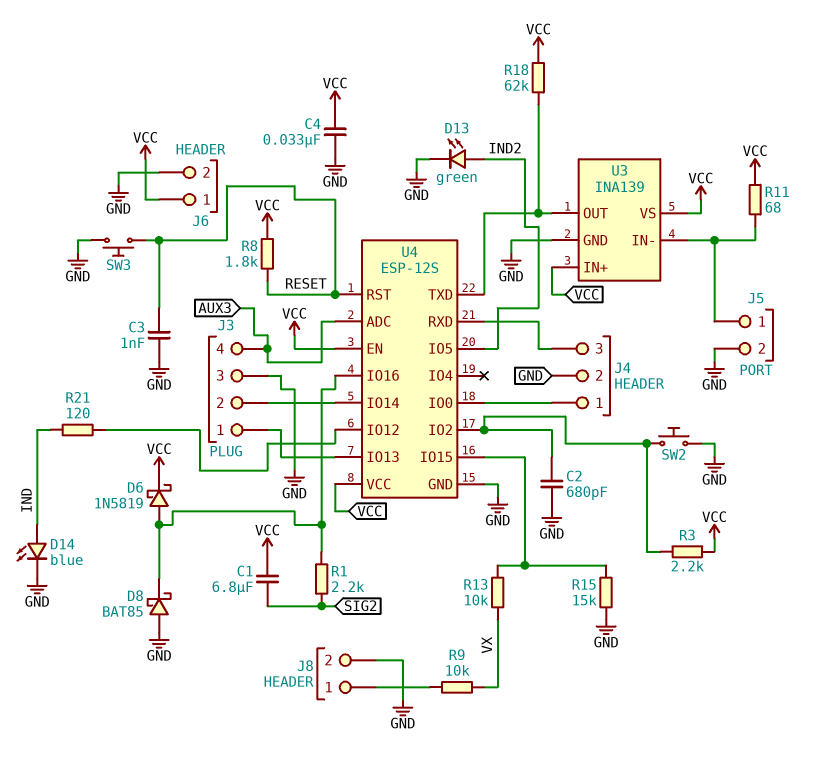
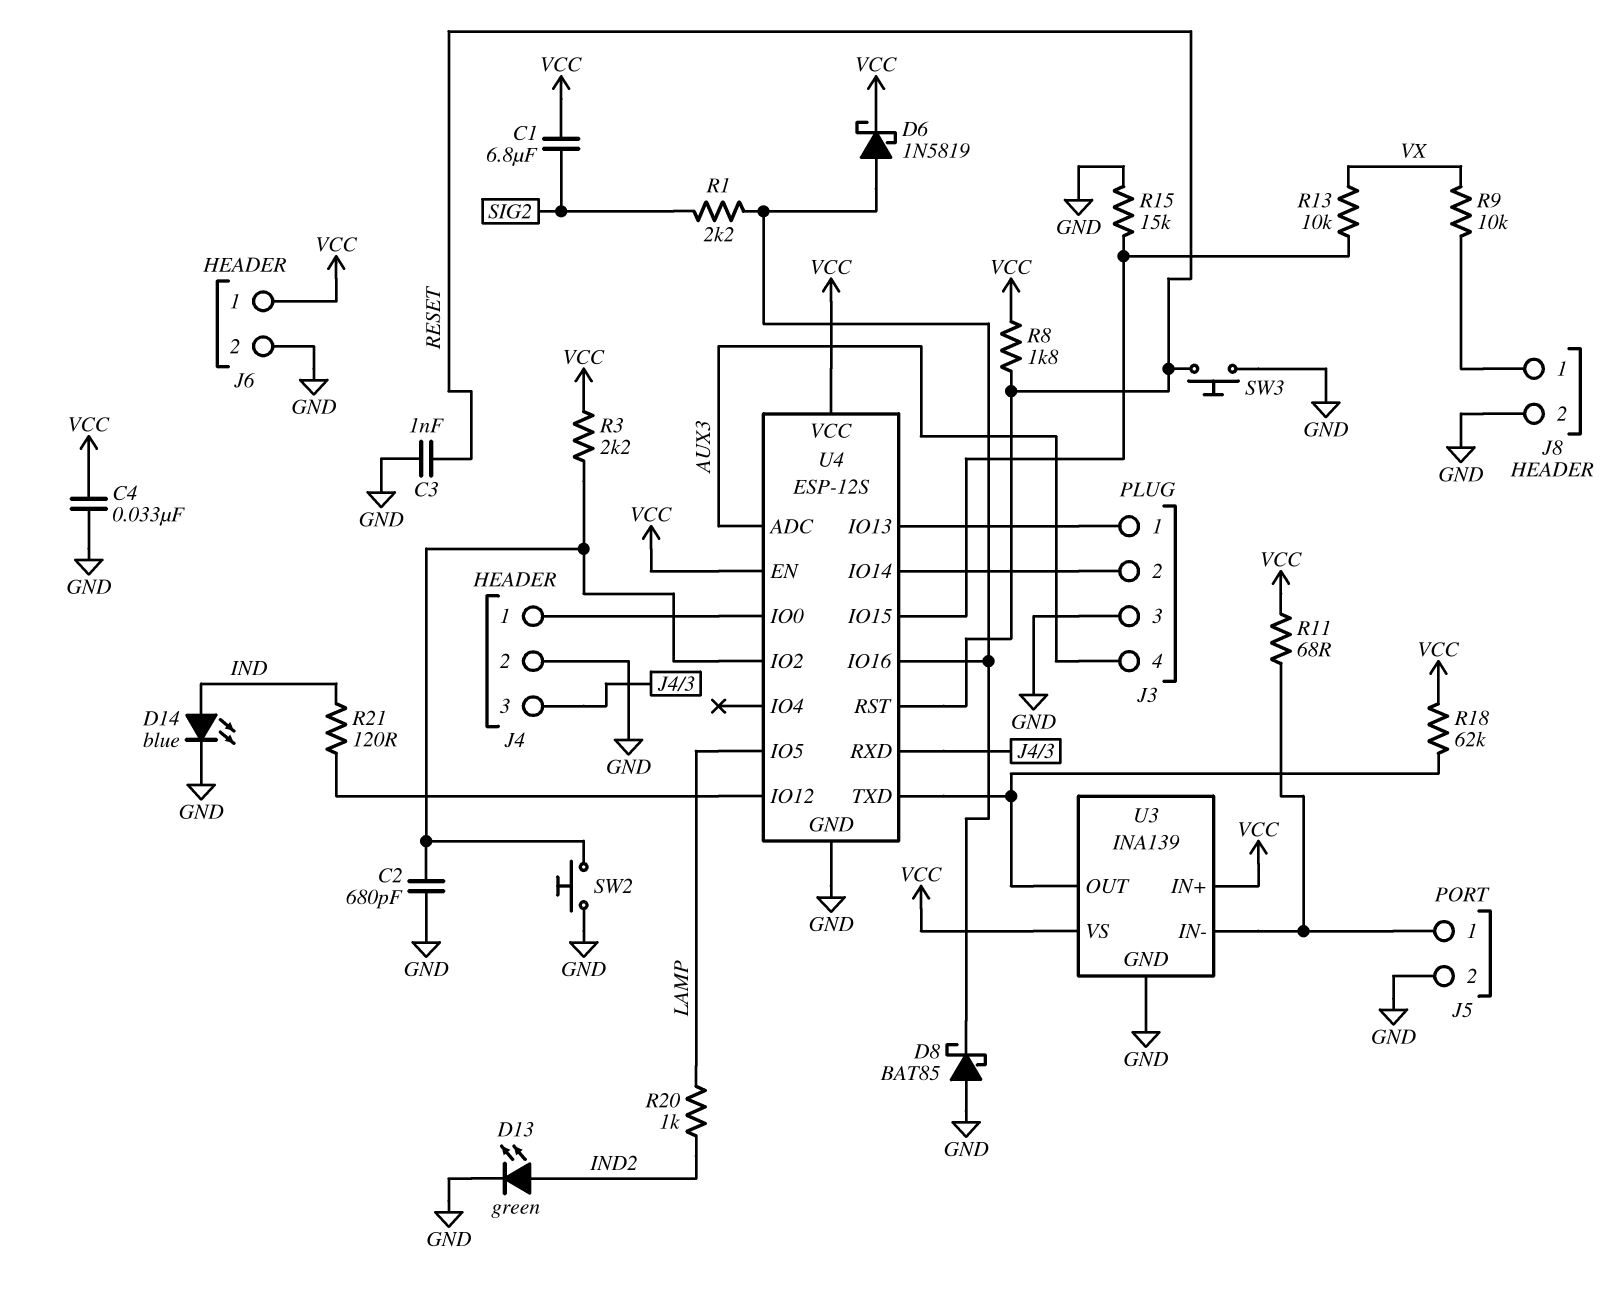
R20: none -> 1k (IND2, LAMP)
U4 pin IO5: IND2 -> LAMP

